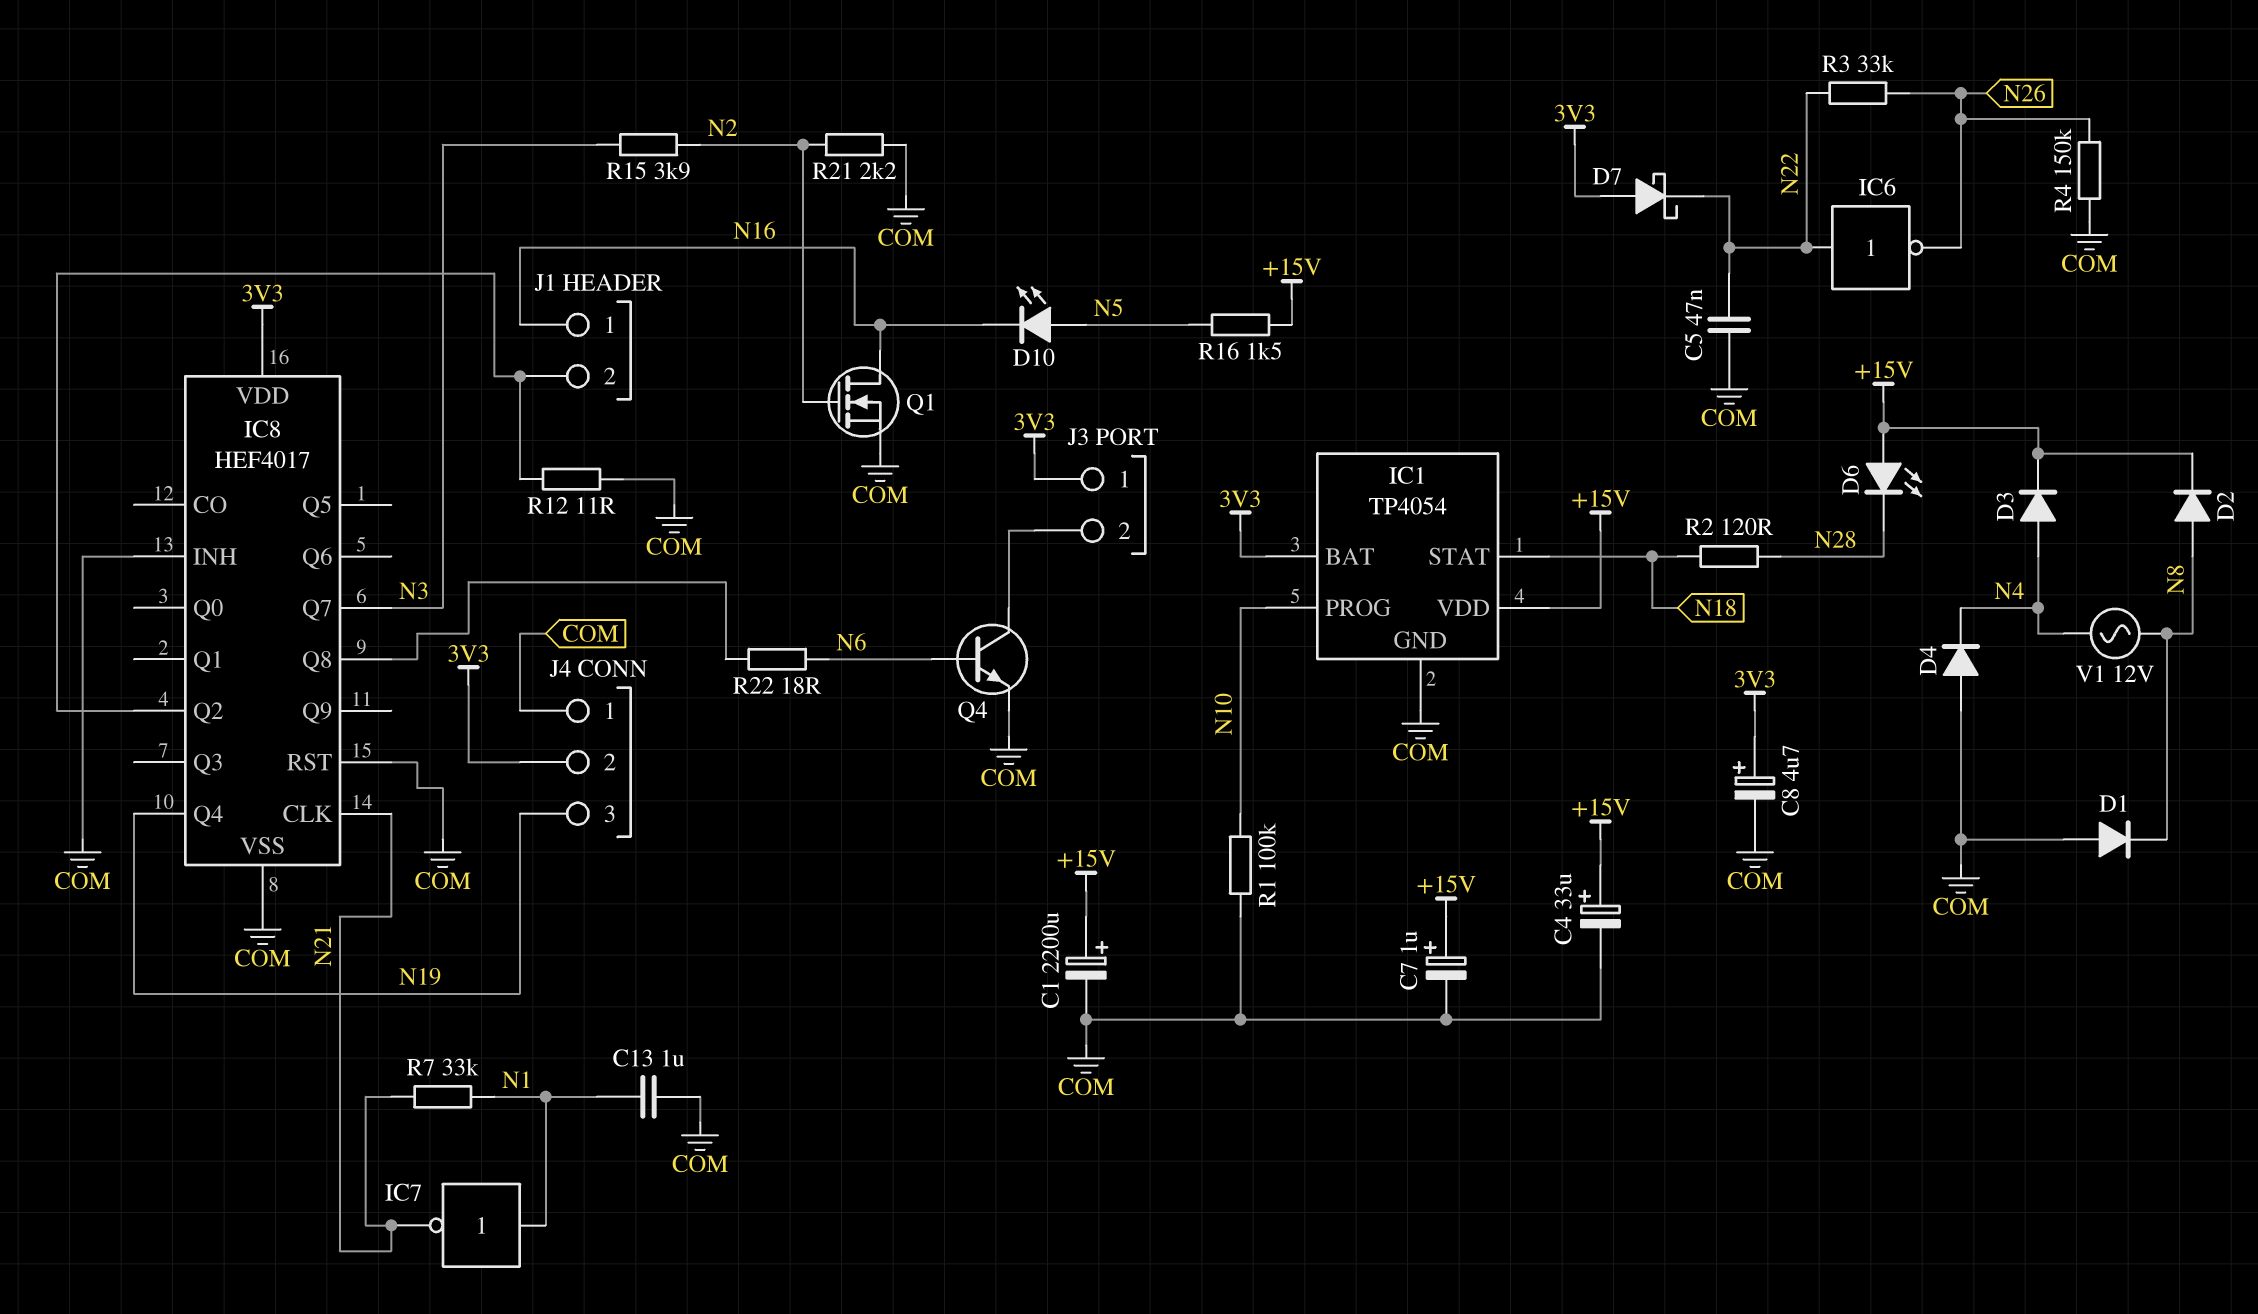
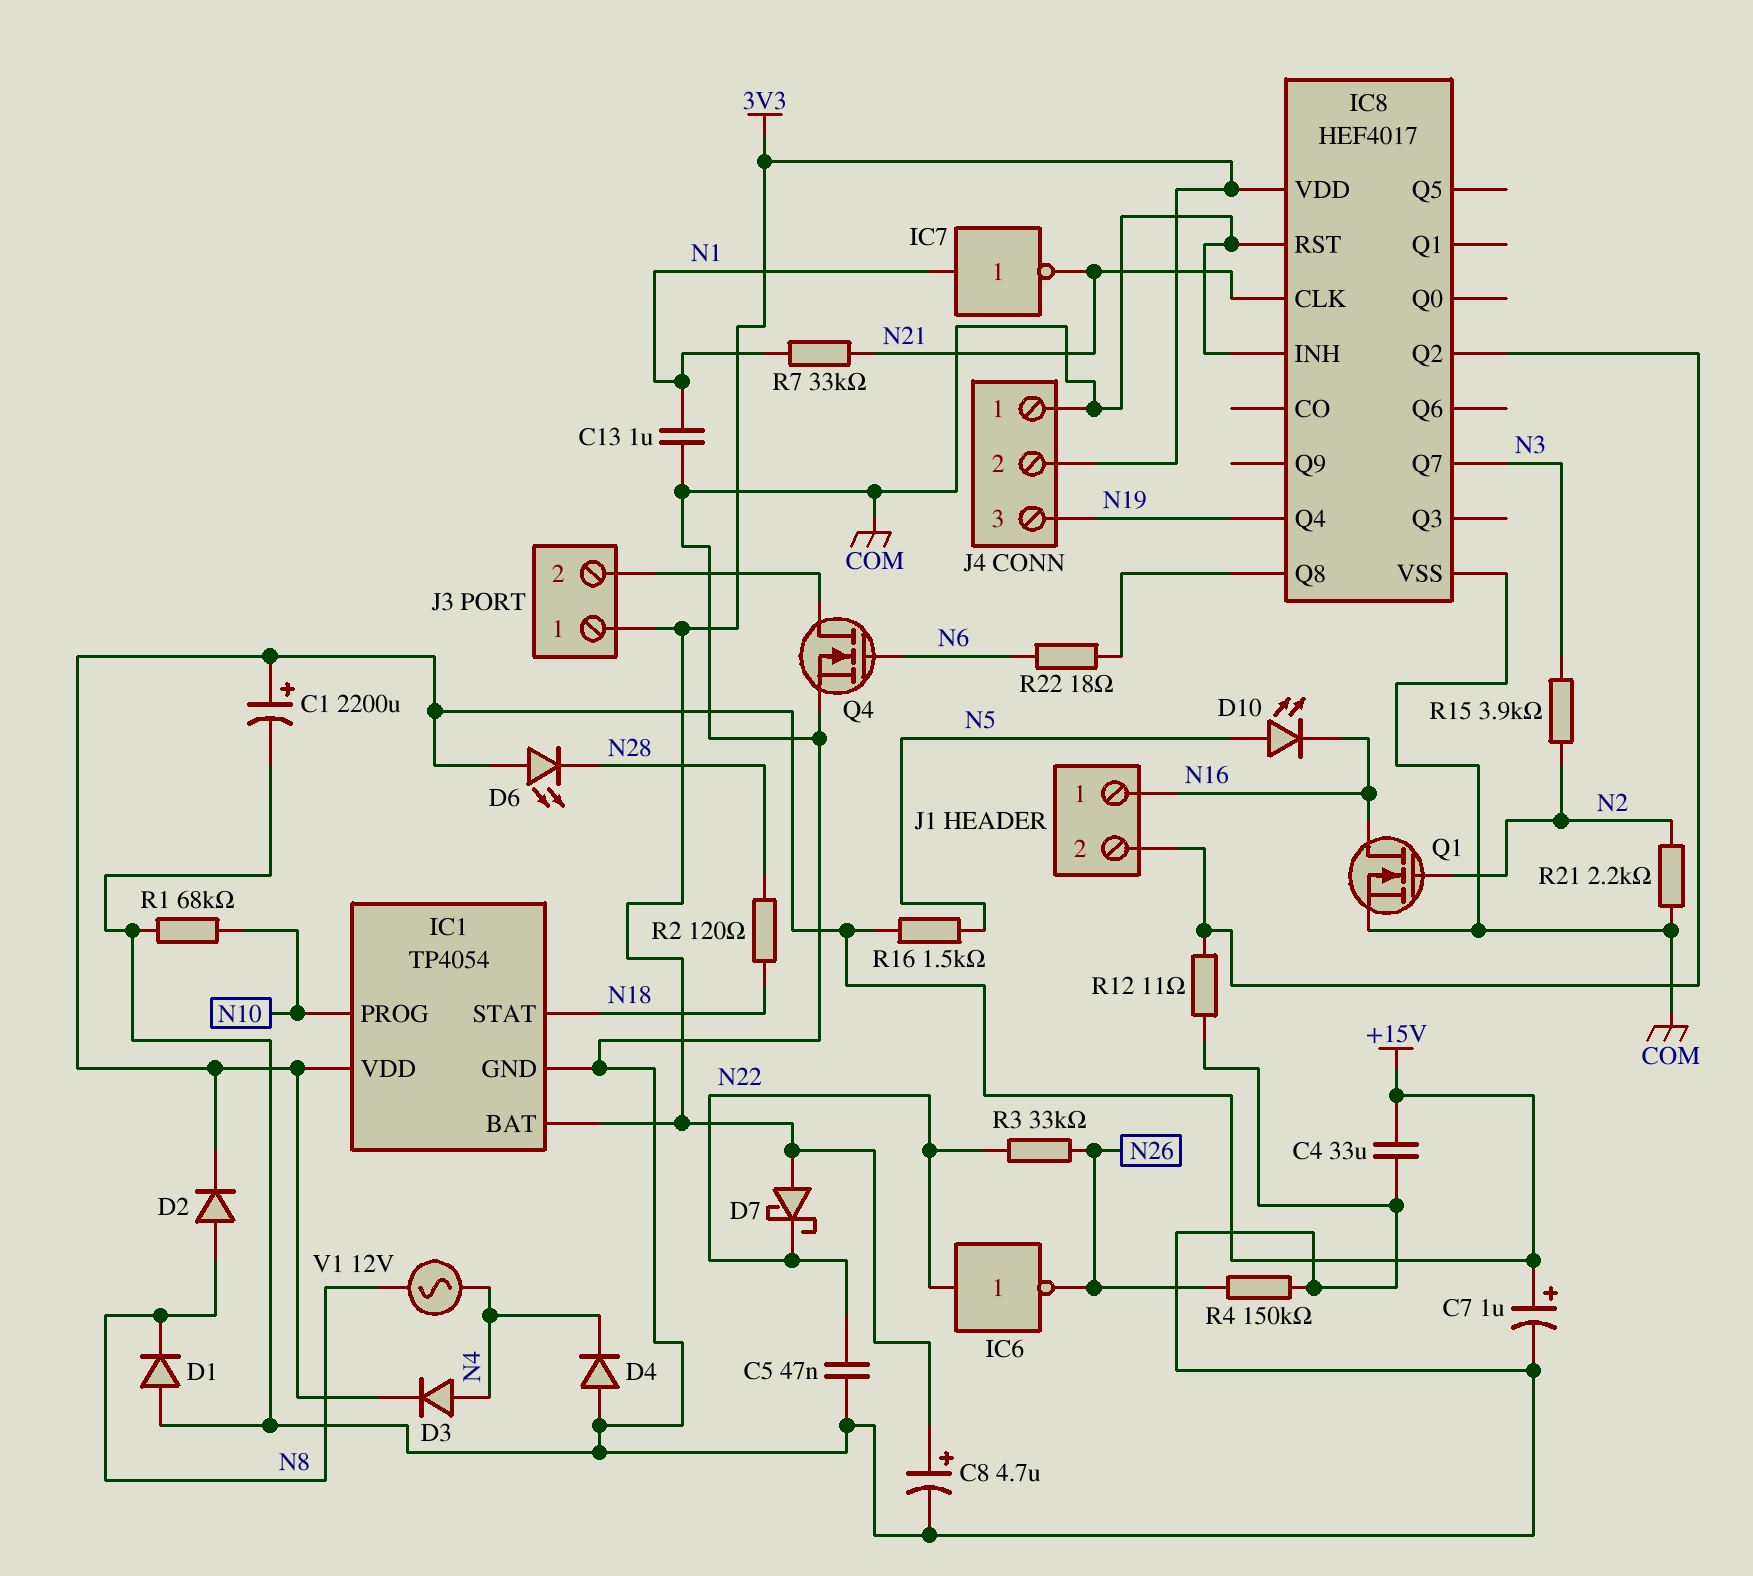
C4: 33uF (plus +15V, minus COM) -> 33uF (+15V, COM)
Q4: NPN (B N6, C J3/2, E COM) -> NMOS (G N6, D J3/2, S COM)
R1: 100k (COM, N10) -> 68k (COM, N10)

